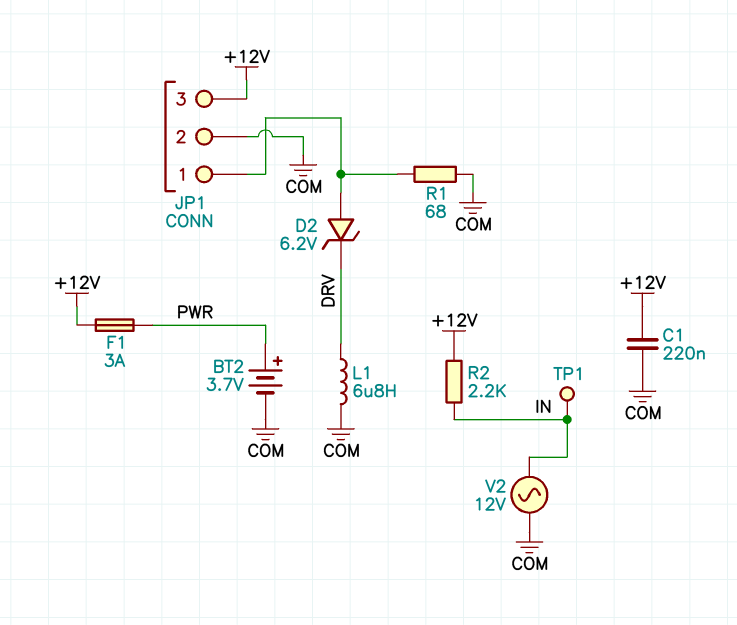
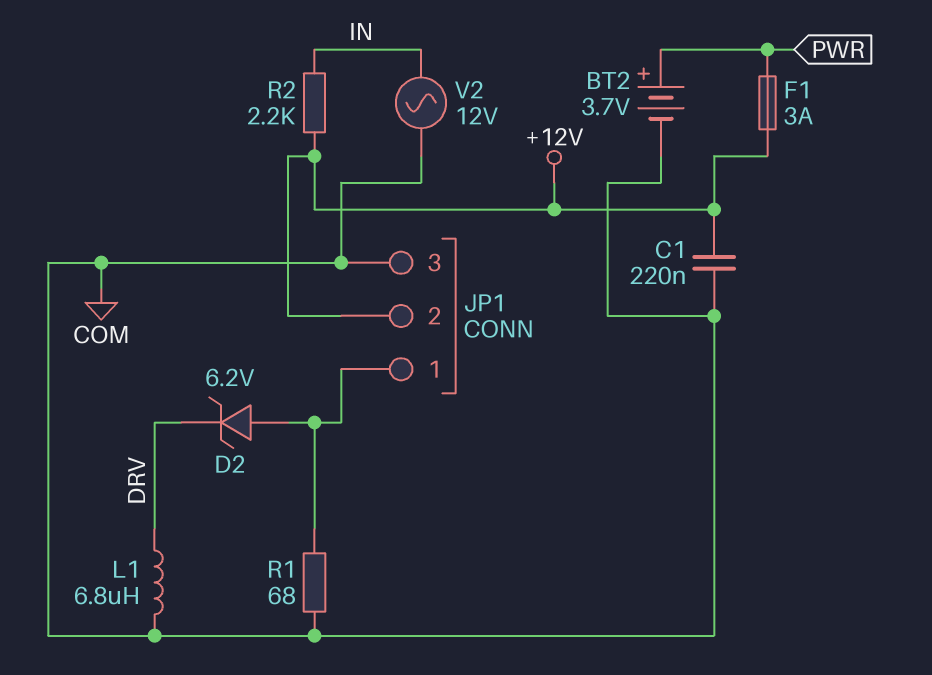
JP1 pin 2: COM -> +12V
JP1 pin 3: +12V -> COM
TP1: test point (IN) -> none

